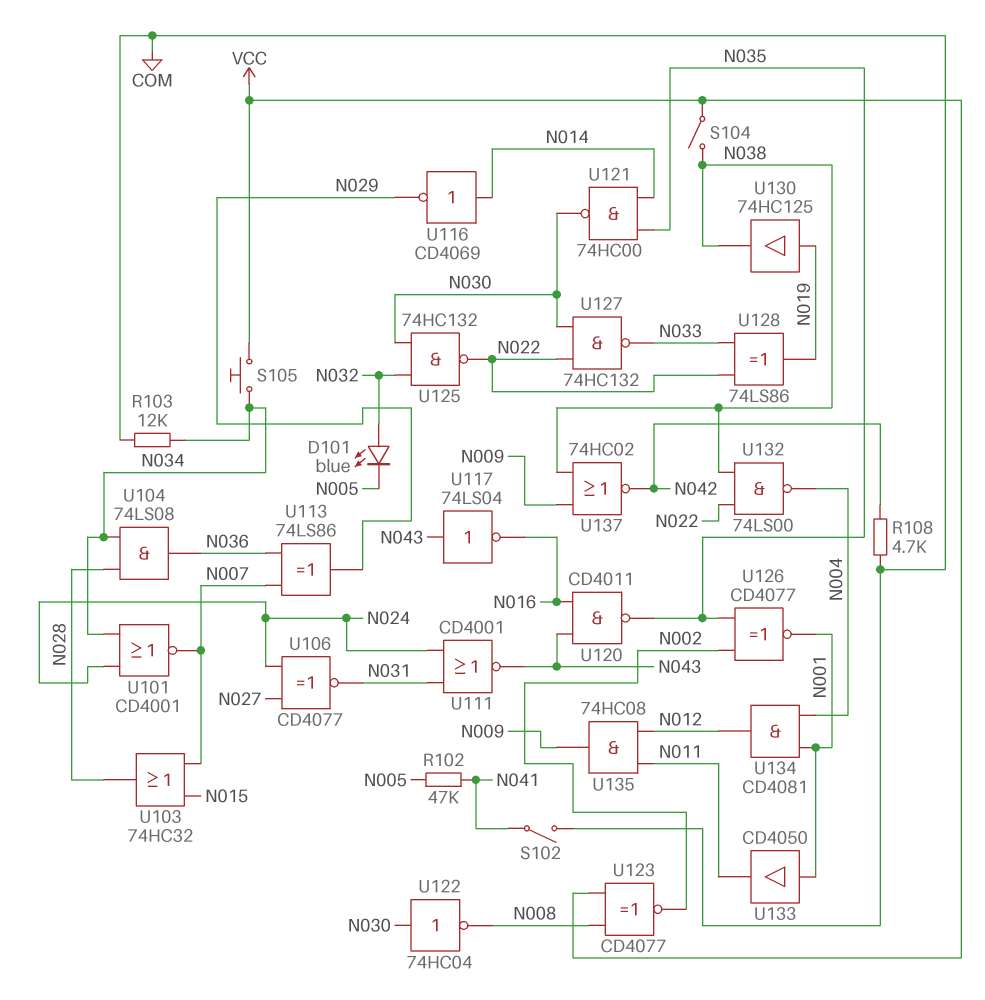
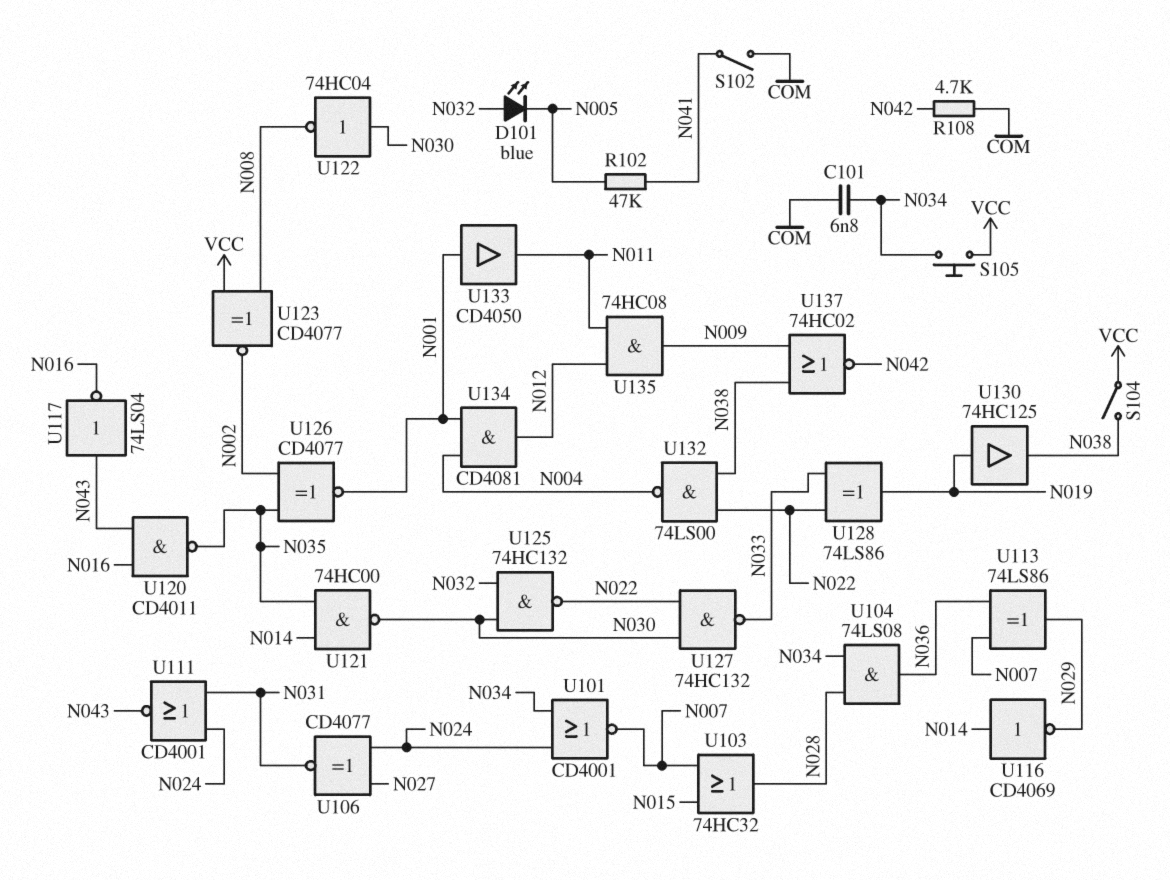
C101: none -> 6.8nF (COM, N034)
R103: 12k (COM, N034) -> none

